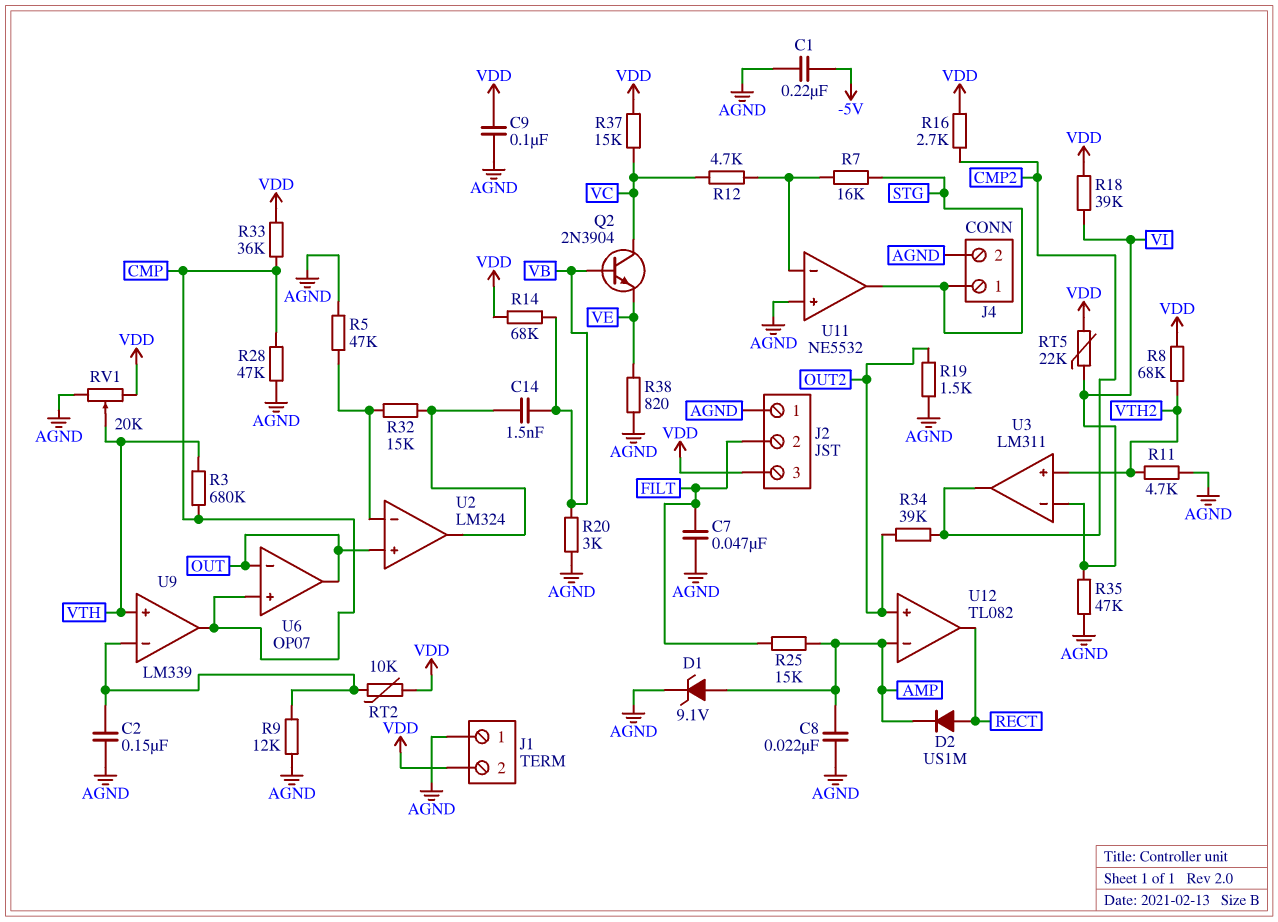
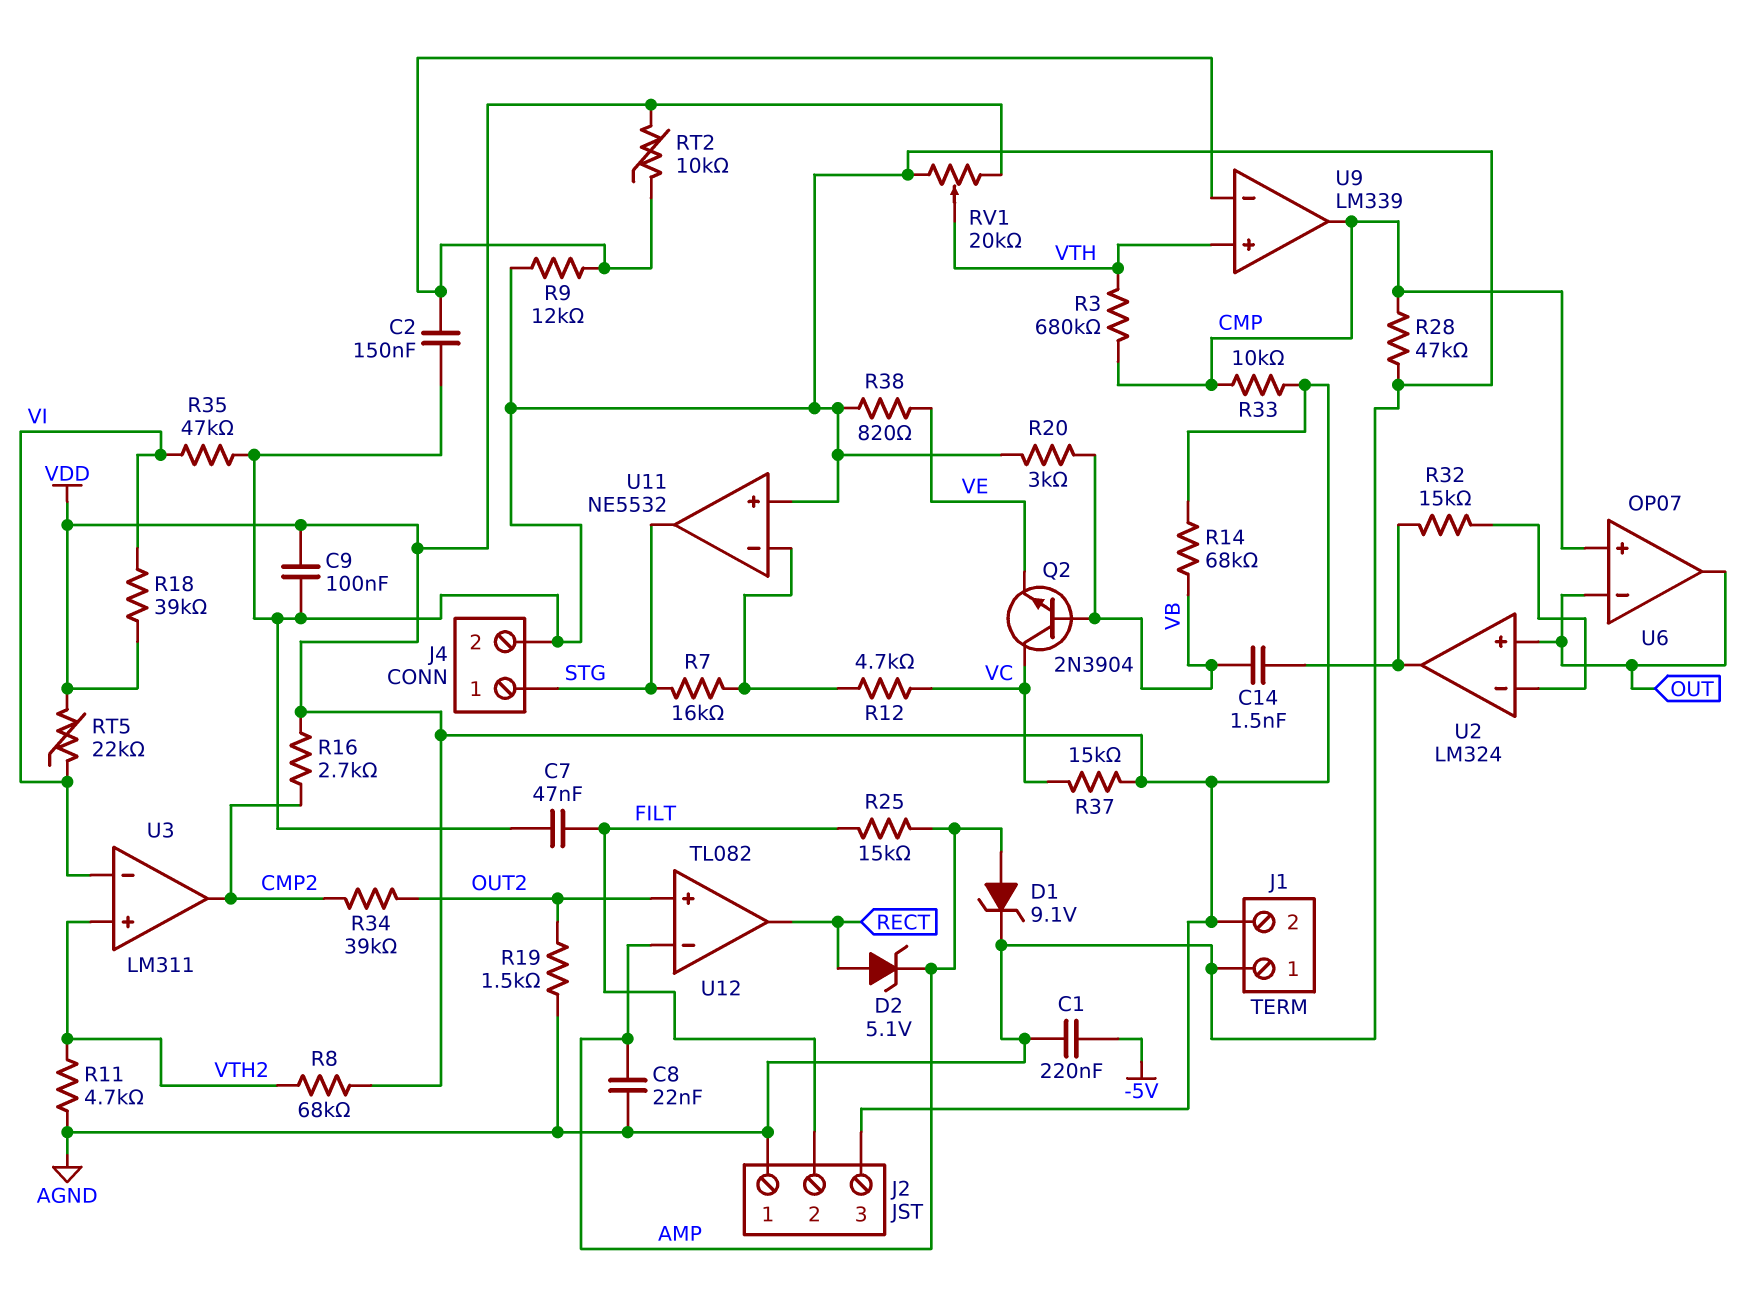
D2: diode US1M (A RECT, K AMP) -> zener 5.1V (A RECT, K AMP)
R5: 47k (AGND, U2/in-) -> none
R33: 36k (CMP, VDD) -> 10k (CMP, VDD)

